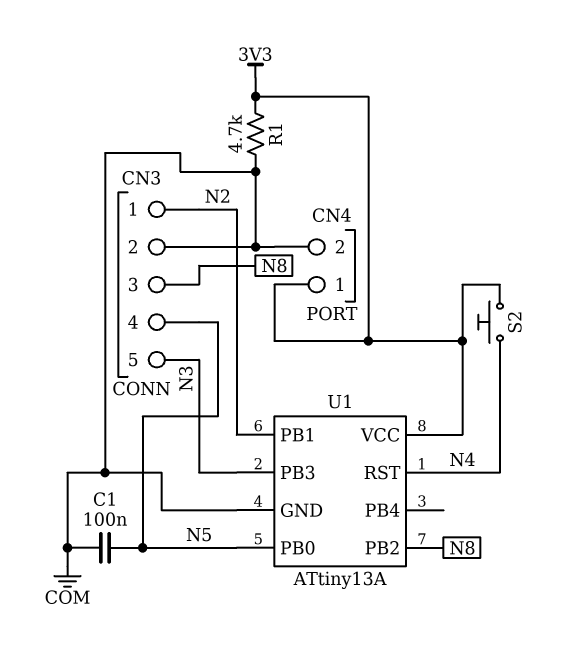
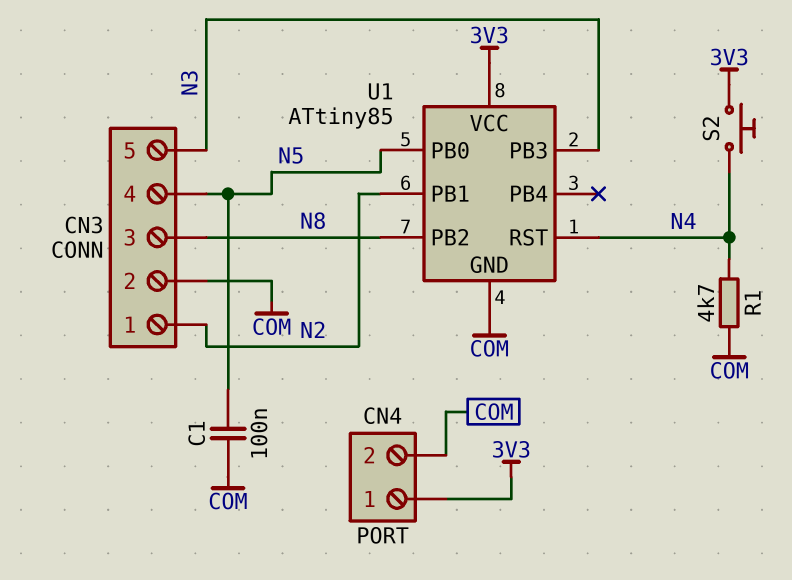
R1: 4.7k (3V3, COM) -> 4.7k (COM, N4)
U1: ATtiny13A -> ATtiny85

